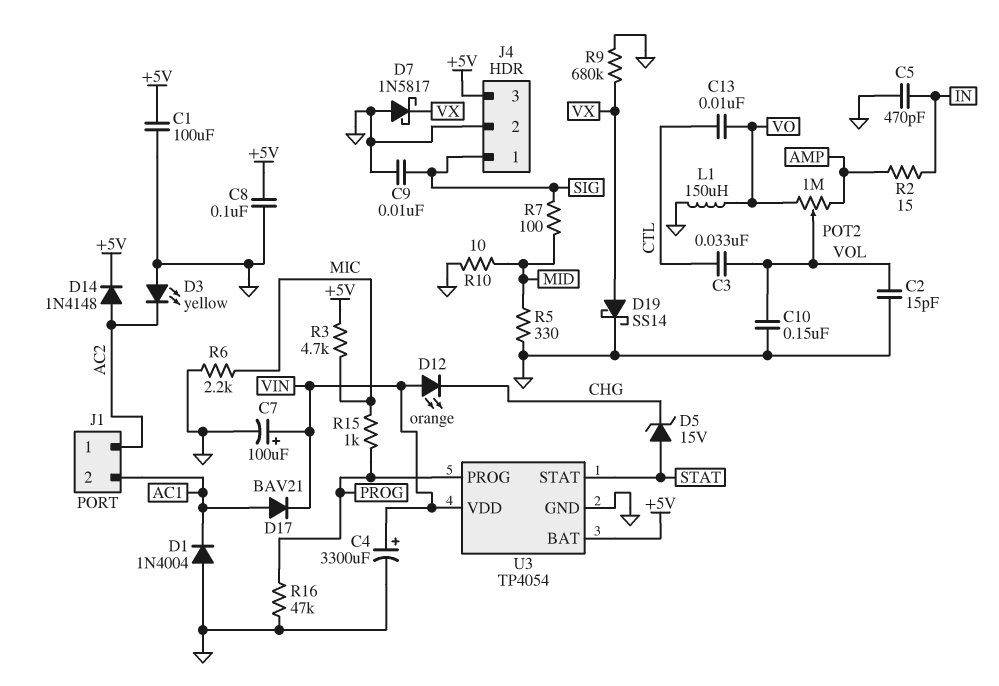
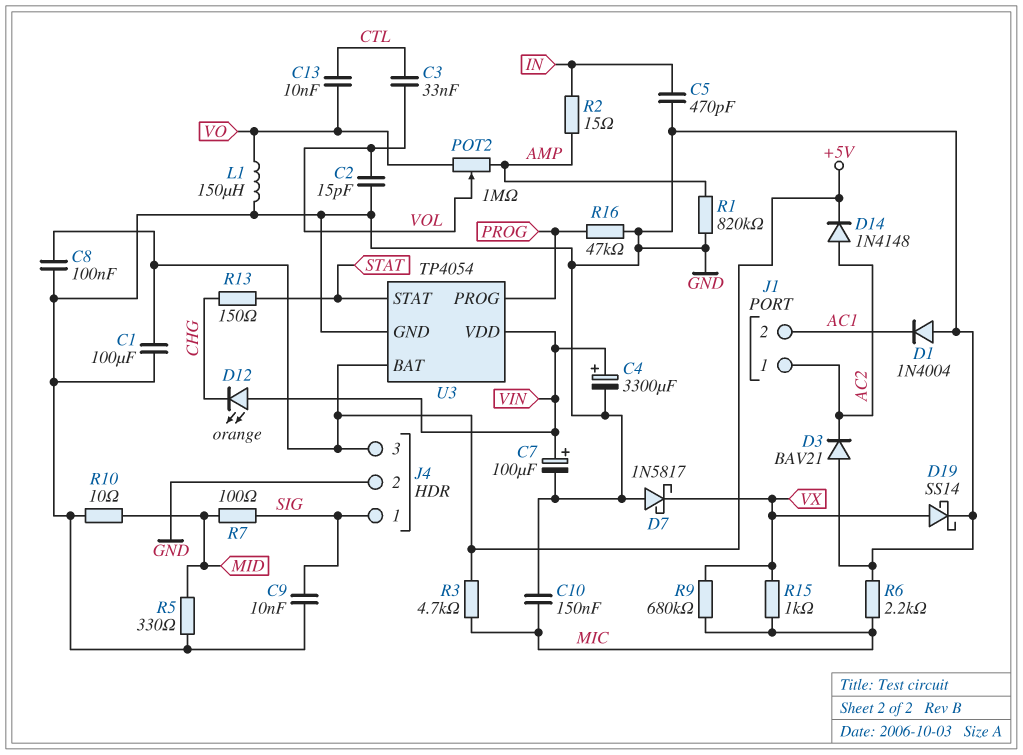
C10: 150nF (GND, VOL) -> 150nF (GND, MIC)
D3: LED yellow (A GND, K AC2) -> diode BAV21 (A GND, K AC2)
D5: zener 15V (A STAT, K CHG) -> none
D17: diode BAV21 (A AC1, K VIN) -> none
R1: none -> 820k (AMP, GND)
R9: 680k (GND, VX) -> 680k (MIC, VX)
R13: none -> 150 (CHG, STAT)
R15: 1k (MIC, PROG) -> 1k (MIC, VX)

